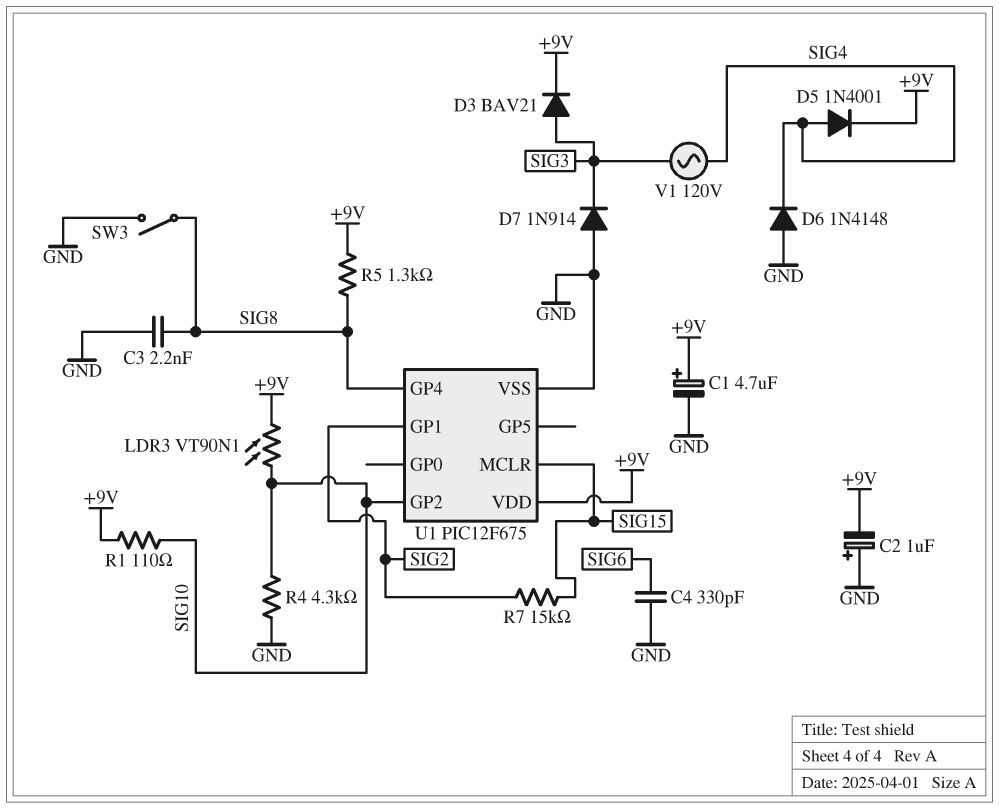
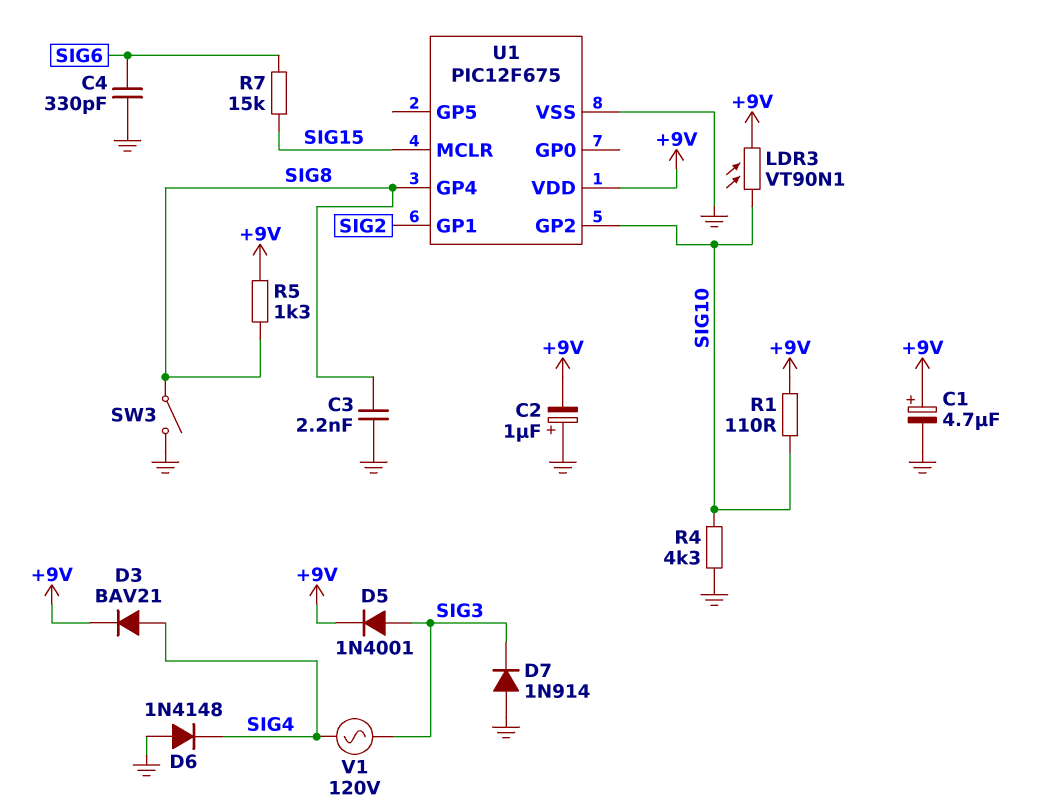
D3: diode BAV21 (A SIG3, K +9V) -> diode BAV21 (A SIG4, K +9V)
D5: diode 1N4001 (A SIG4, K +9V) -> diode 1N4001 (A SIG3, K +9V)
R7: 15k (SIG2, SIG15) -> 15k (SIG6, SIG15)

